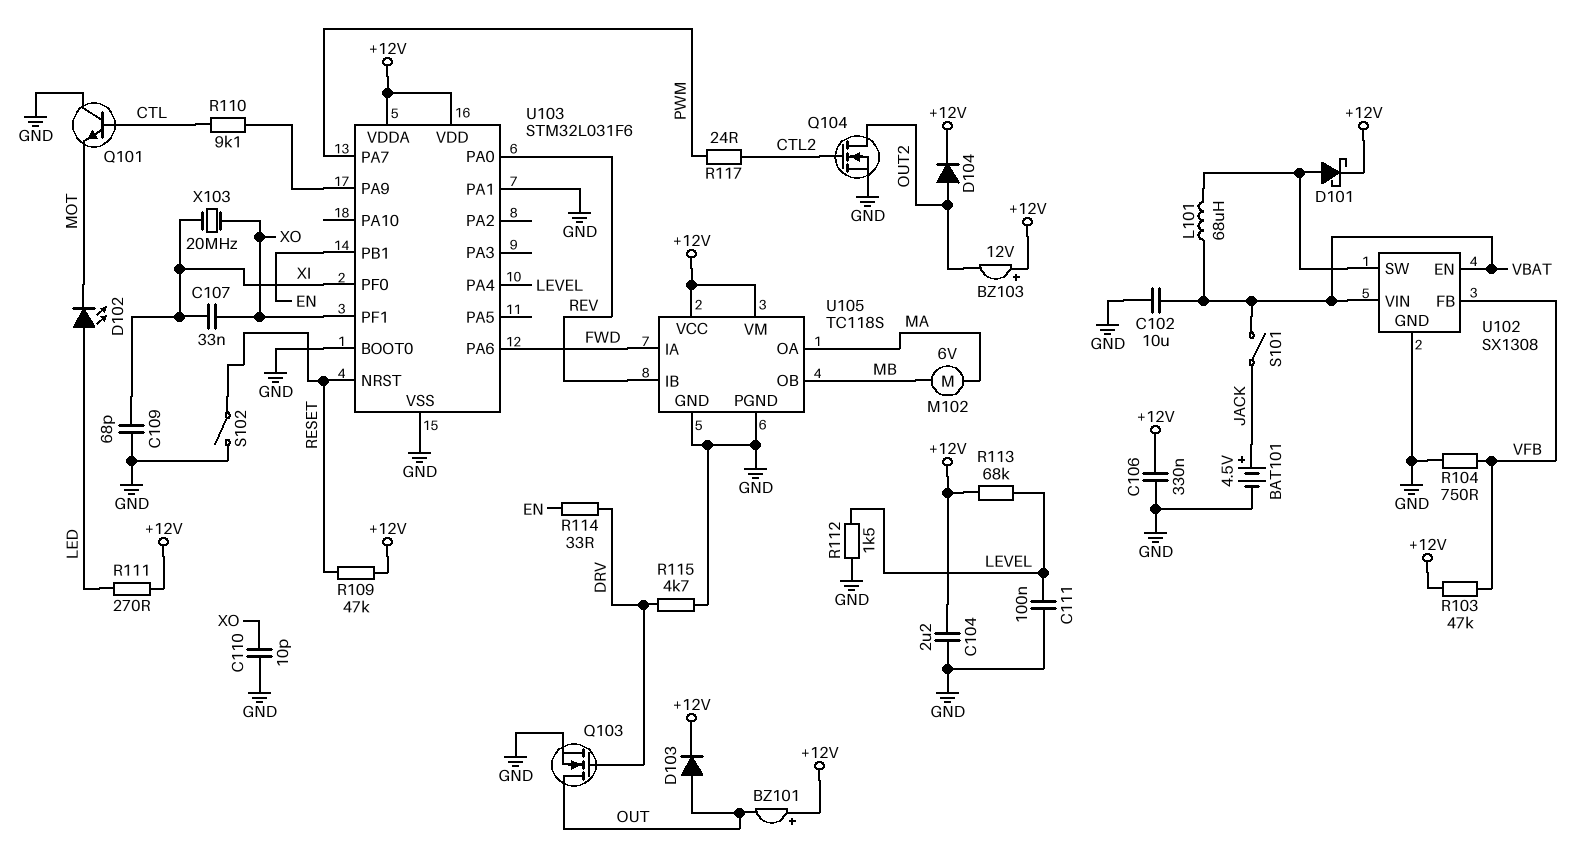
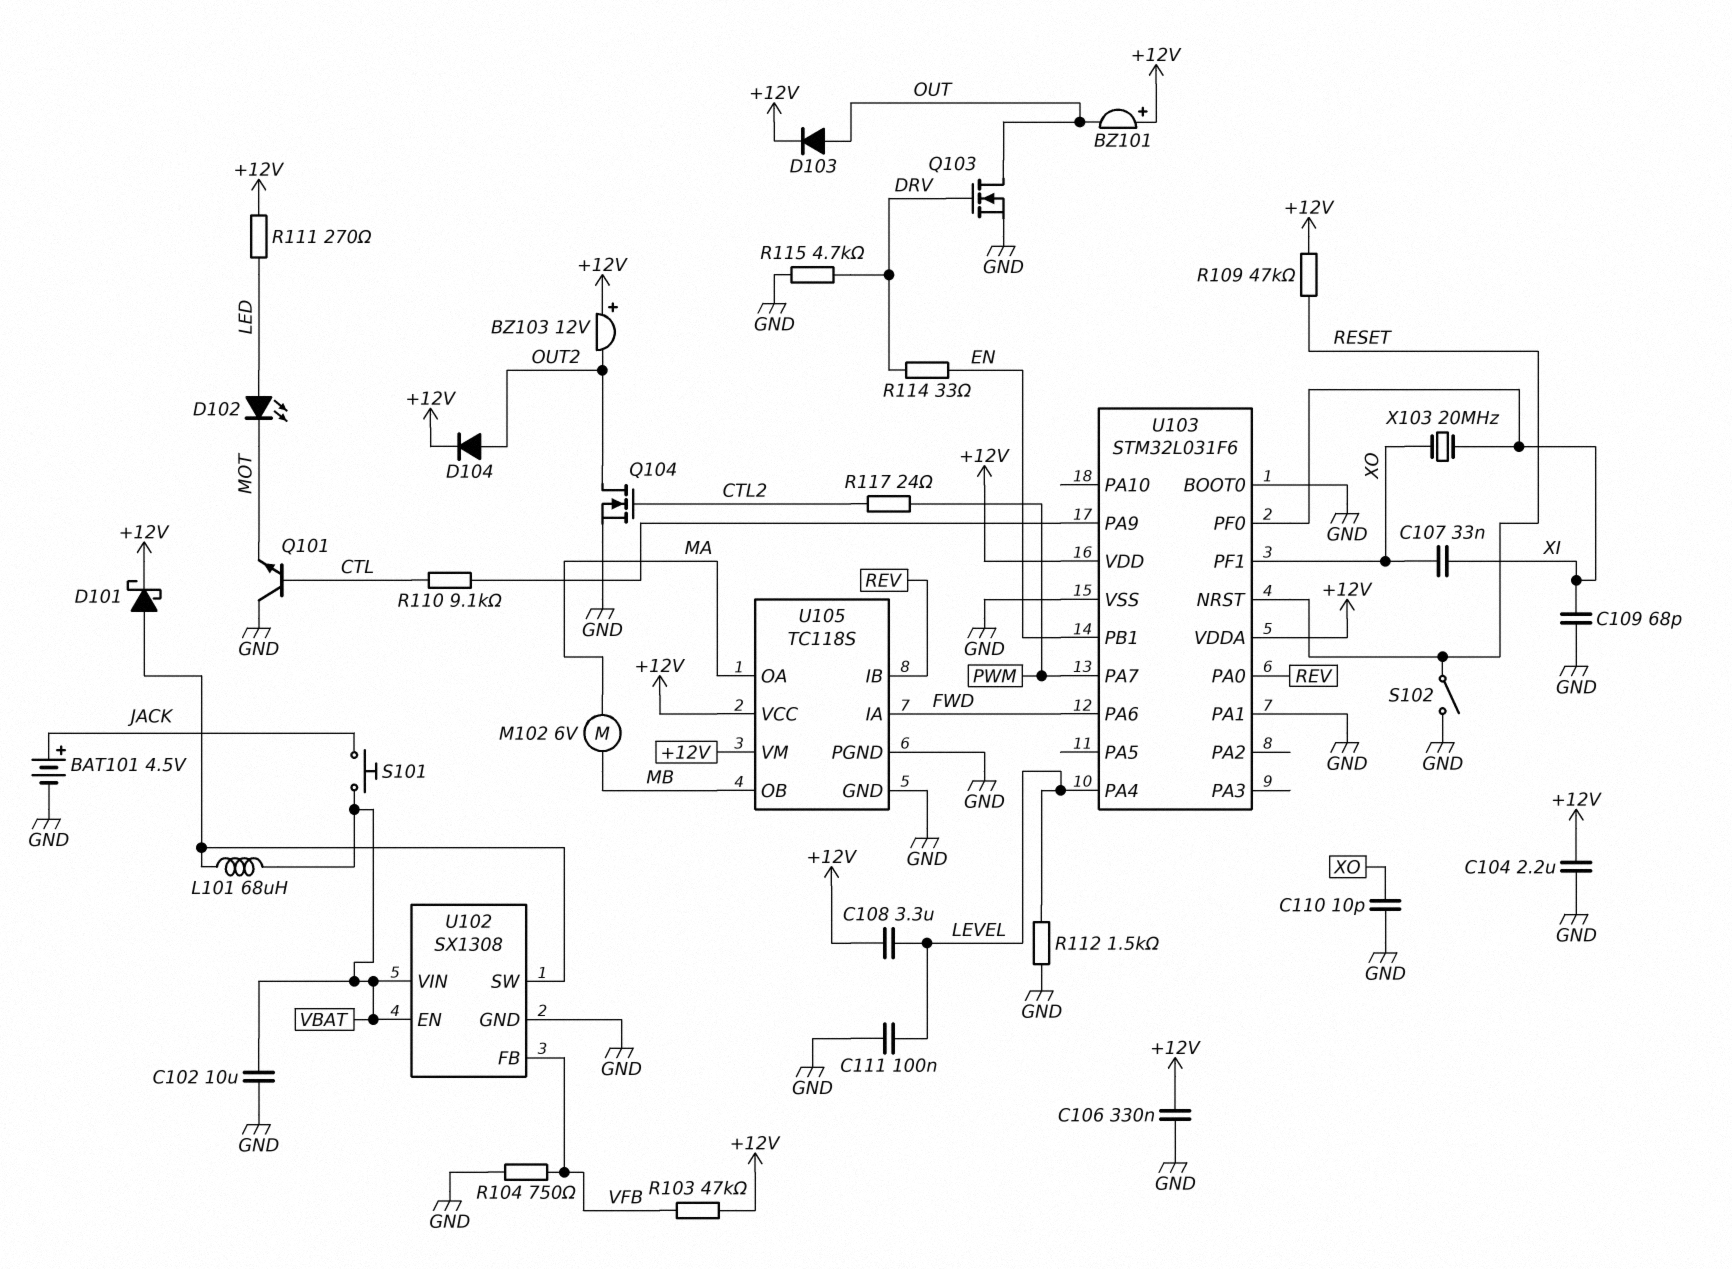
C108: none -> 3.3uF (+12V, LEVEL)
R113: 68k (+12V, LEVEL) -> none
S101: switch (JACK, VBAT) -> button (JACK, VBAT)

